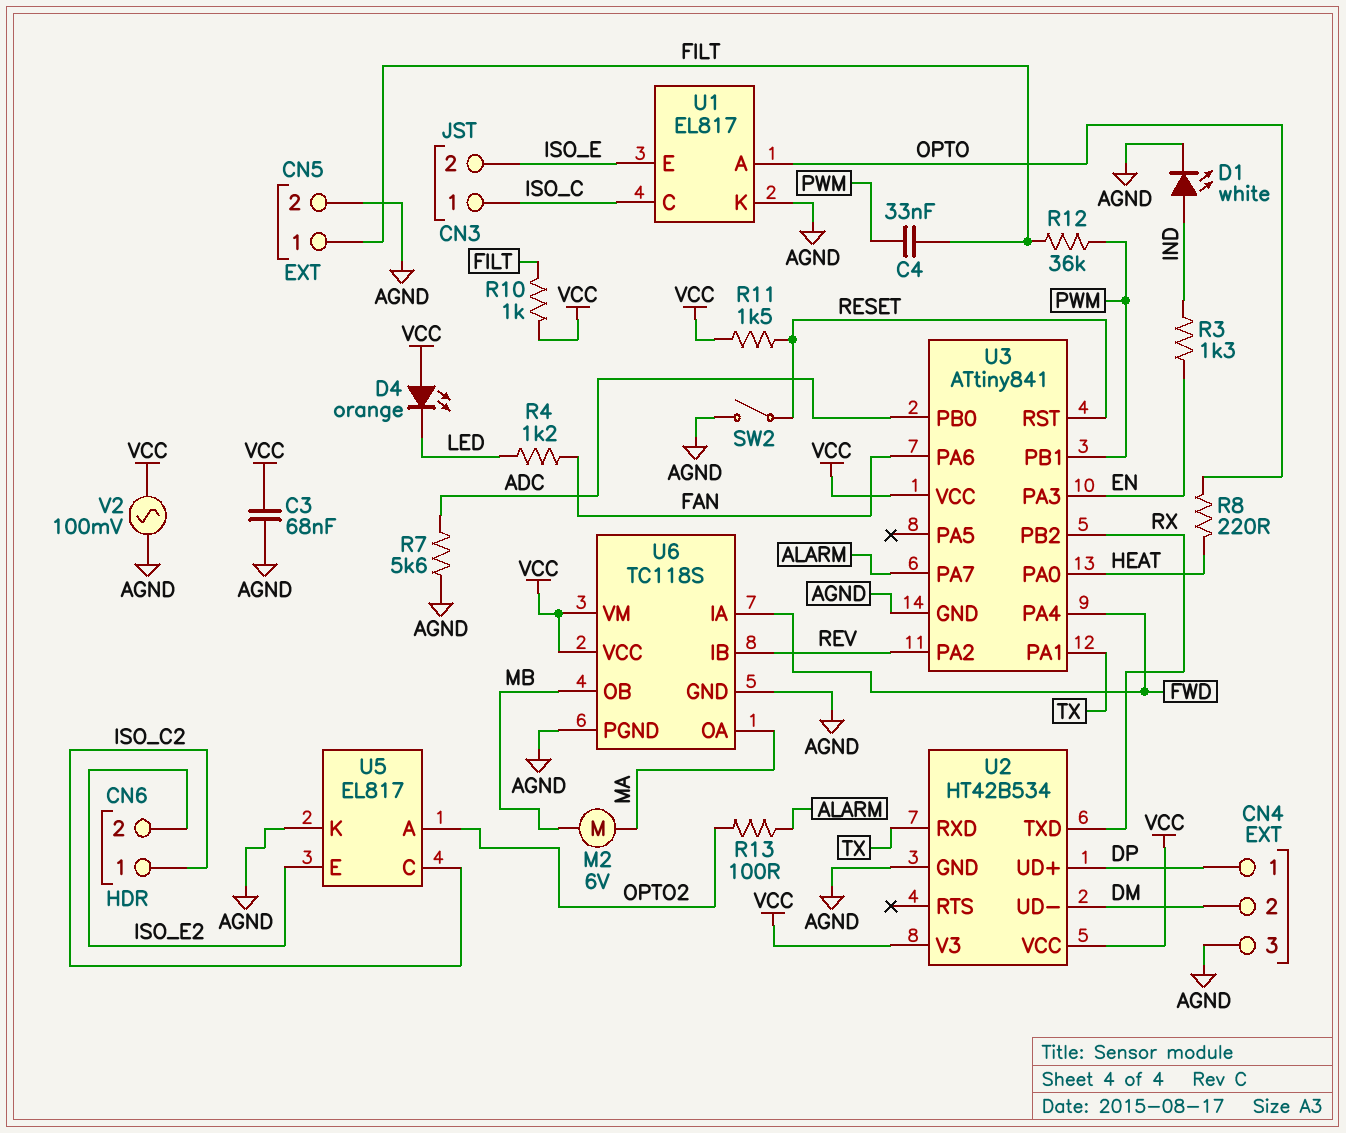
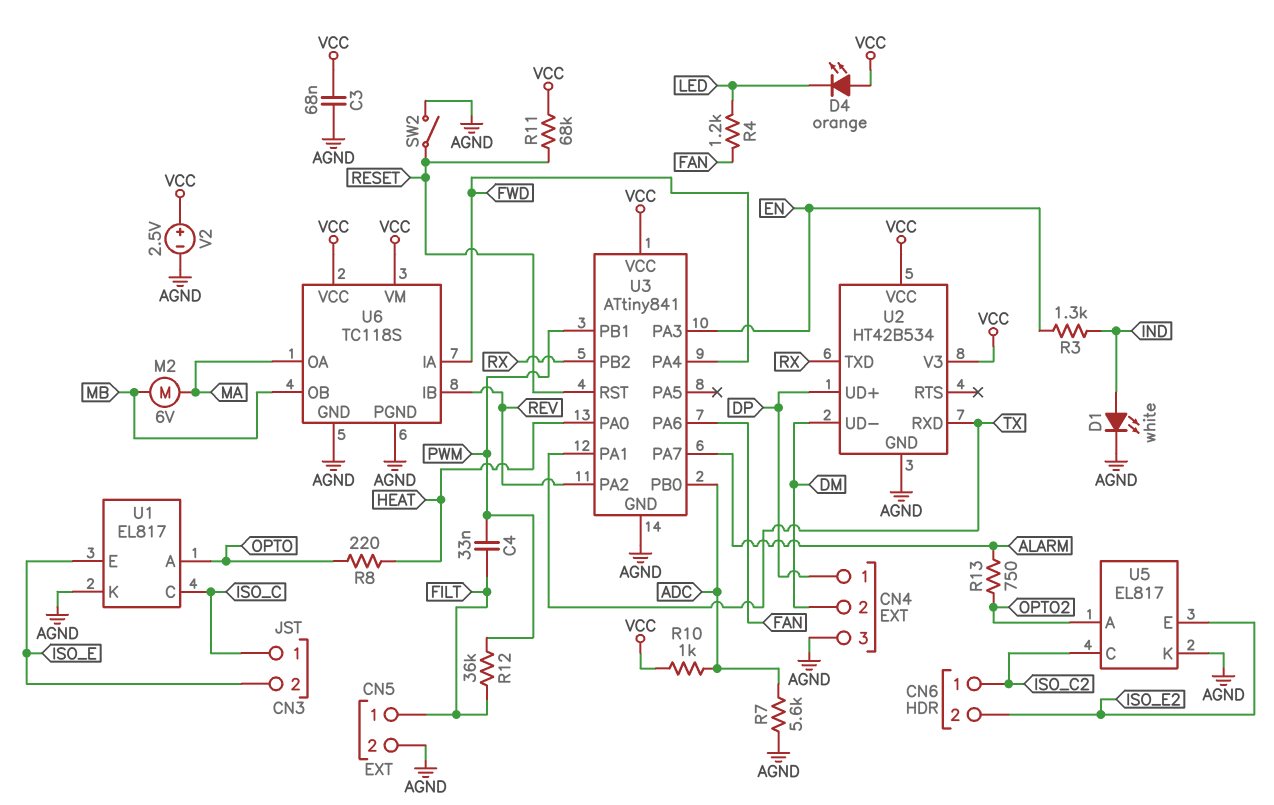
R10: 1k (FILT, VCC) -> 1k (ADC, VCC)
R11: 1.5k (RESET, VCC) -> 68k (RESET, VCC)
R13: 100 (ALARM, OPTO2) -> 750 (ALARM, OPTO2)
V2: AC 100mV (AGND, VCC) -> 2.5V (plus VCC, minus AGND)

